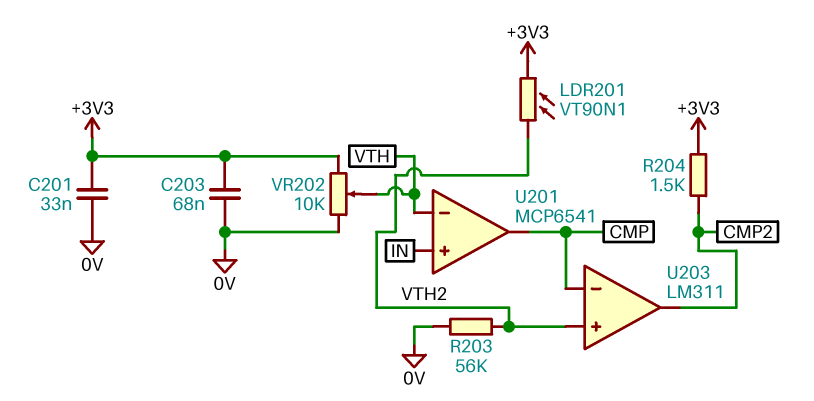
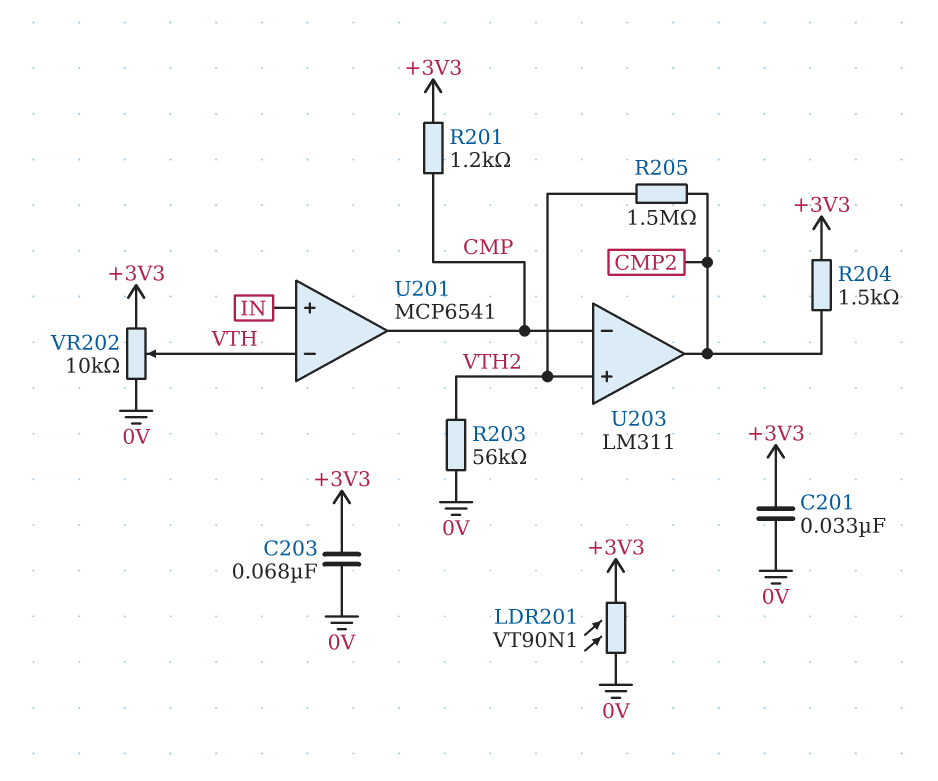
LDR201: VT90N1 (+3V3, VTH2) -> VT90N1 (+3V3, 0V)
R201: none -> 1.2k (+3V3, CMP)
R205: none -> 1.5M (CMP2, VTH2)

